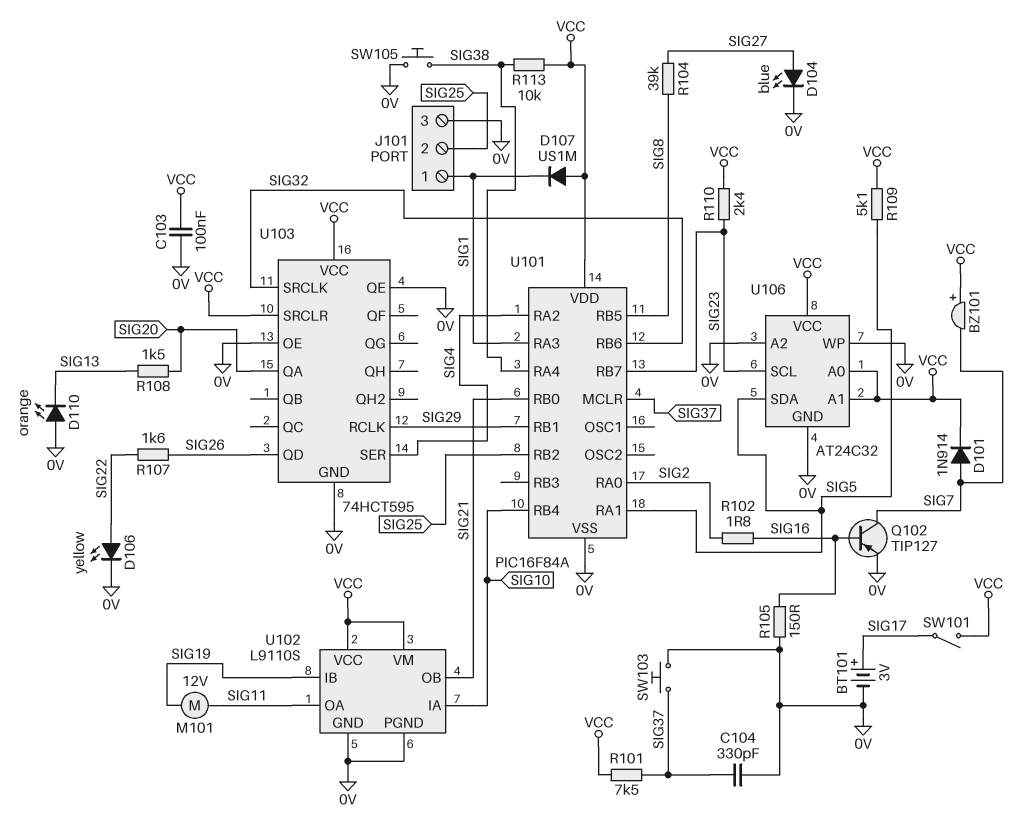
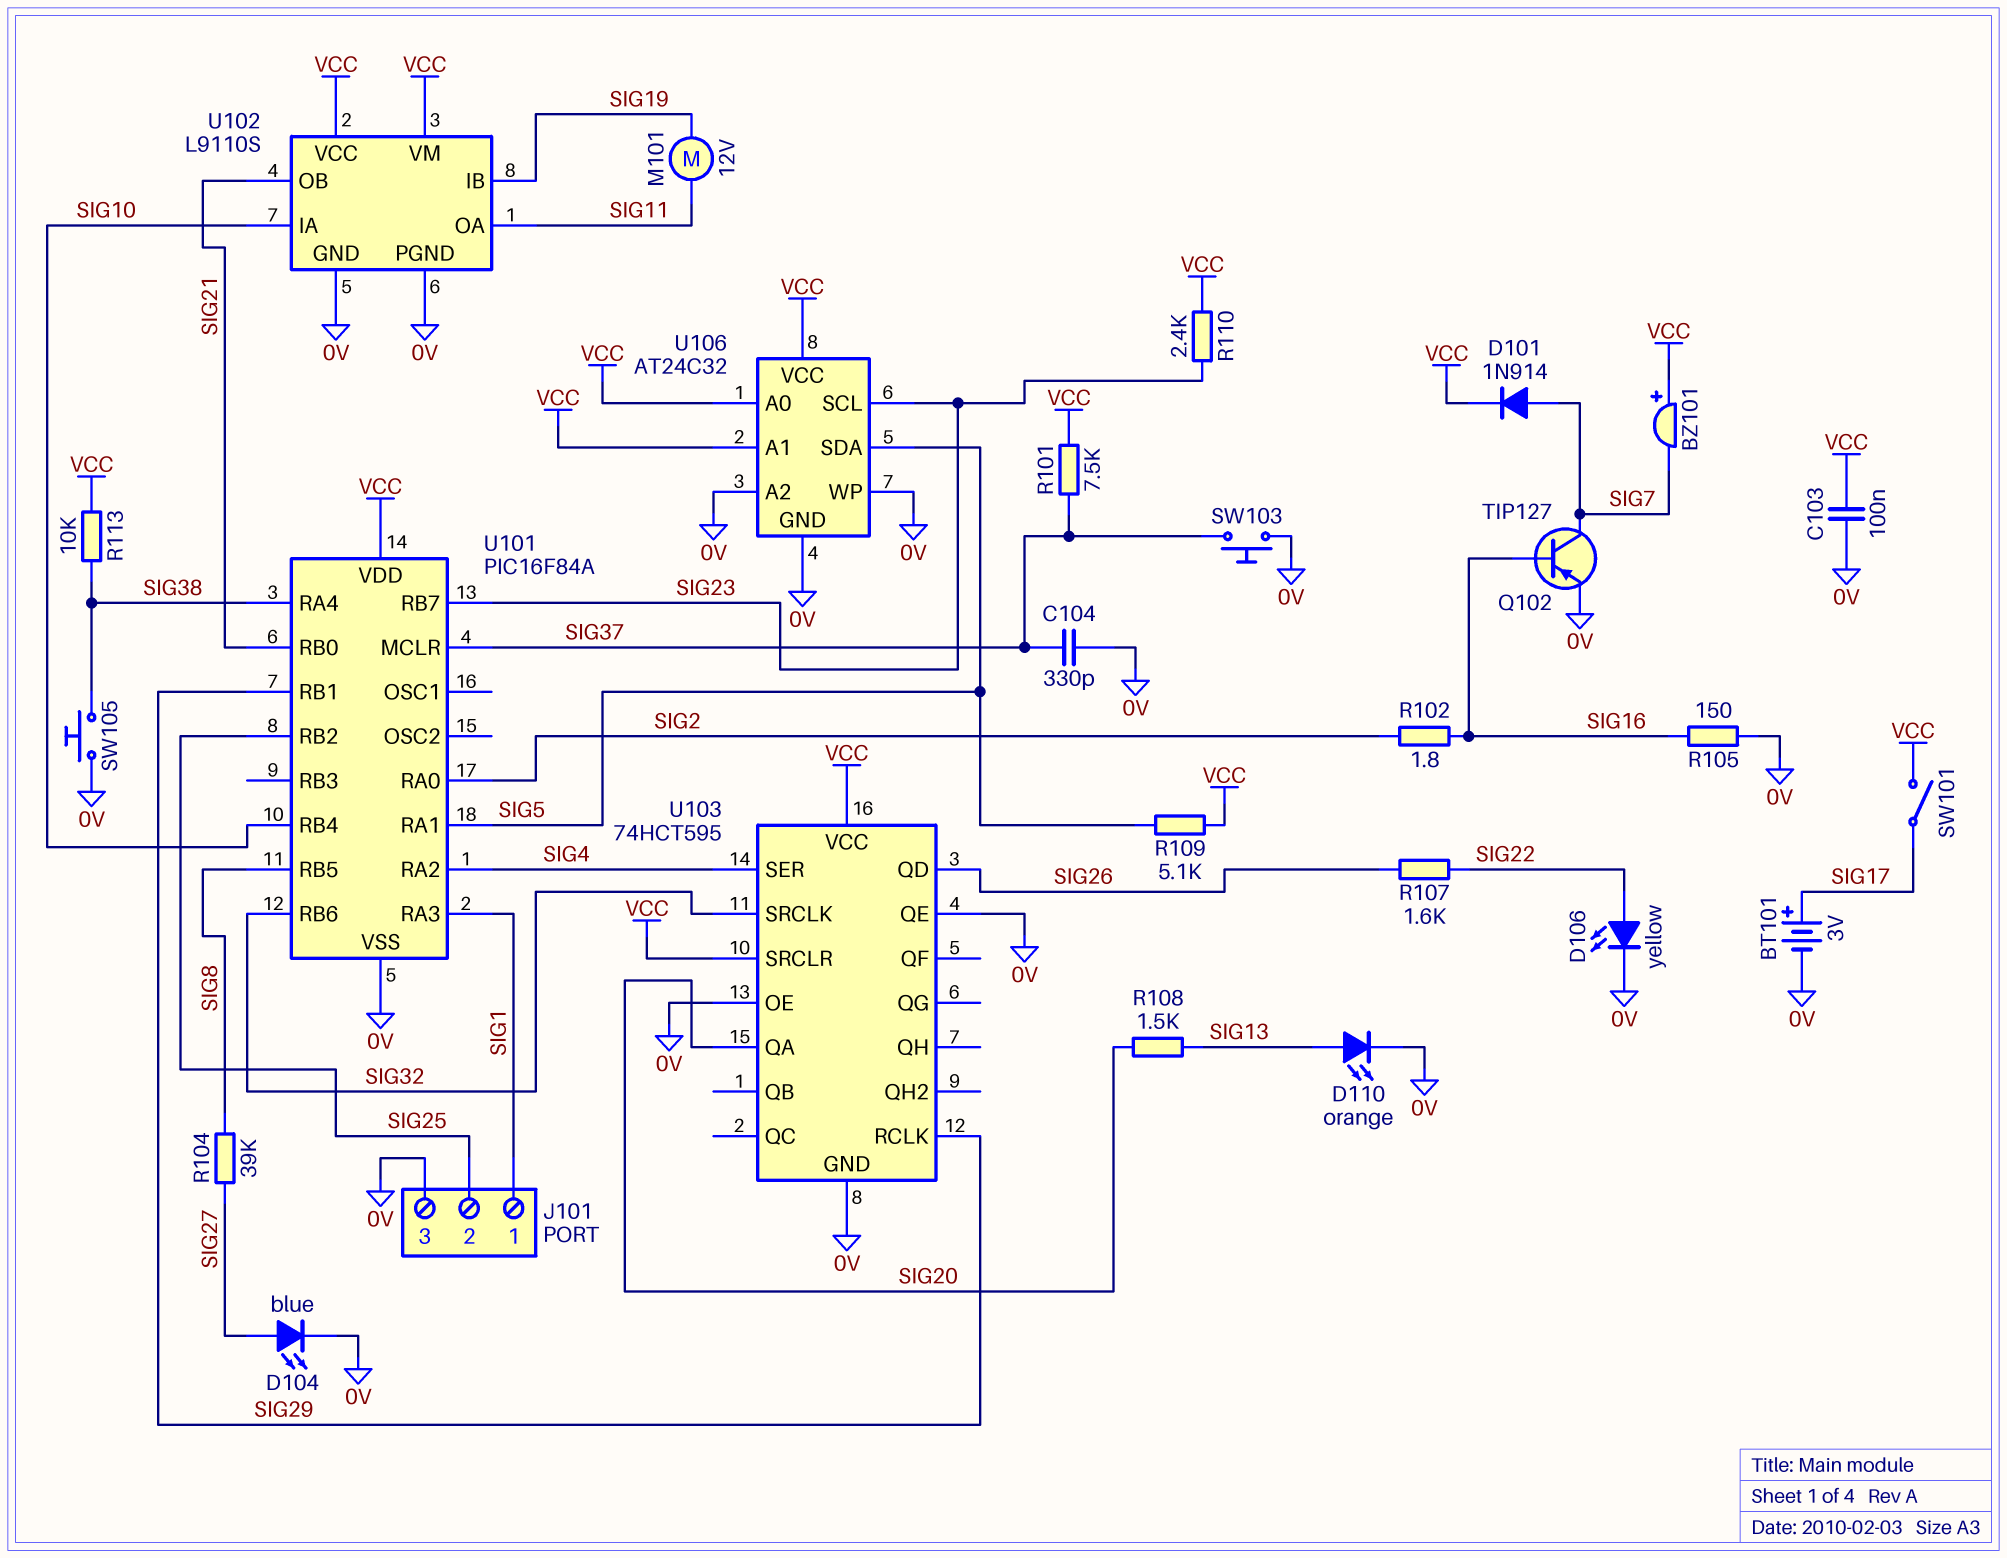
D107: diode US1M (A VCC, K SIG1) -> none
D110: LED orange (A 0V, K SIG13) -> LED orange (A SIG13, K 0V)

